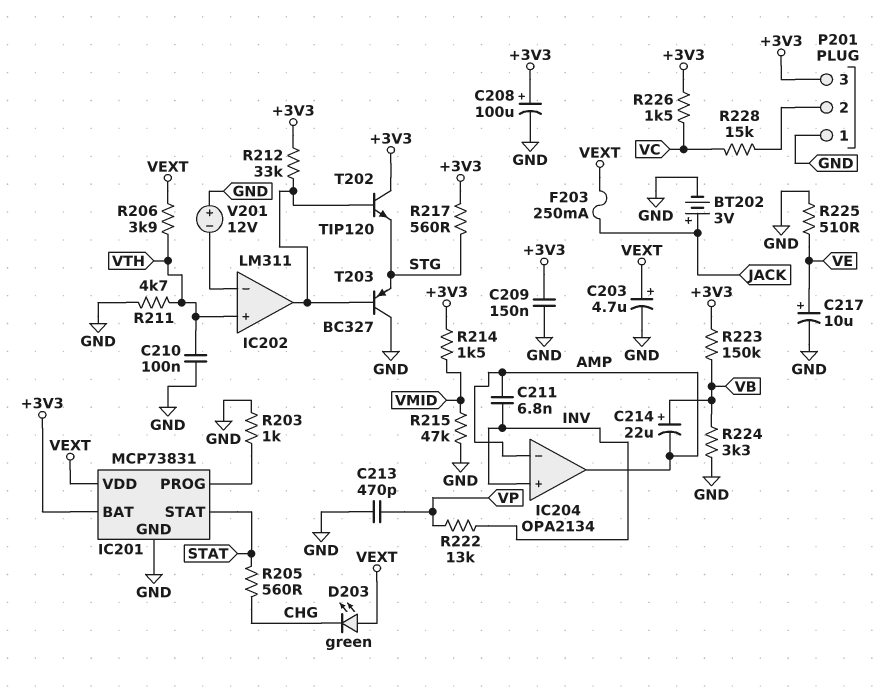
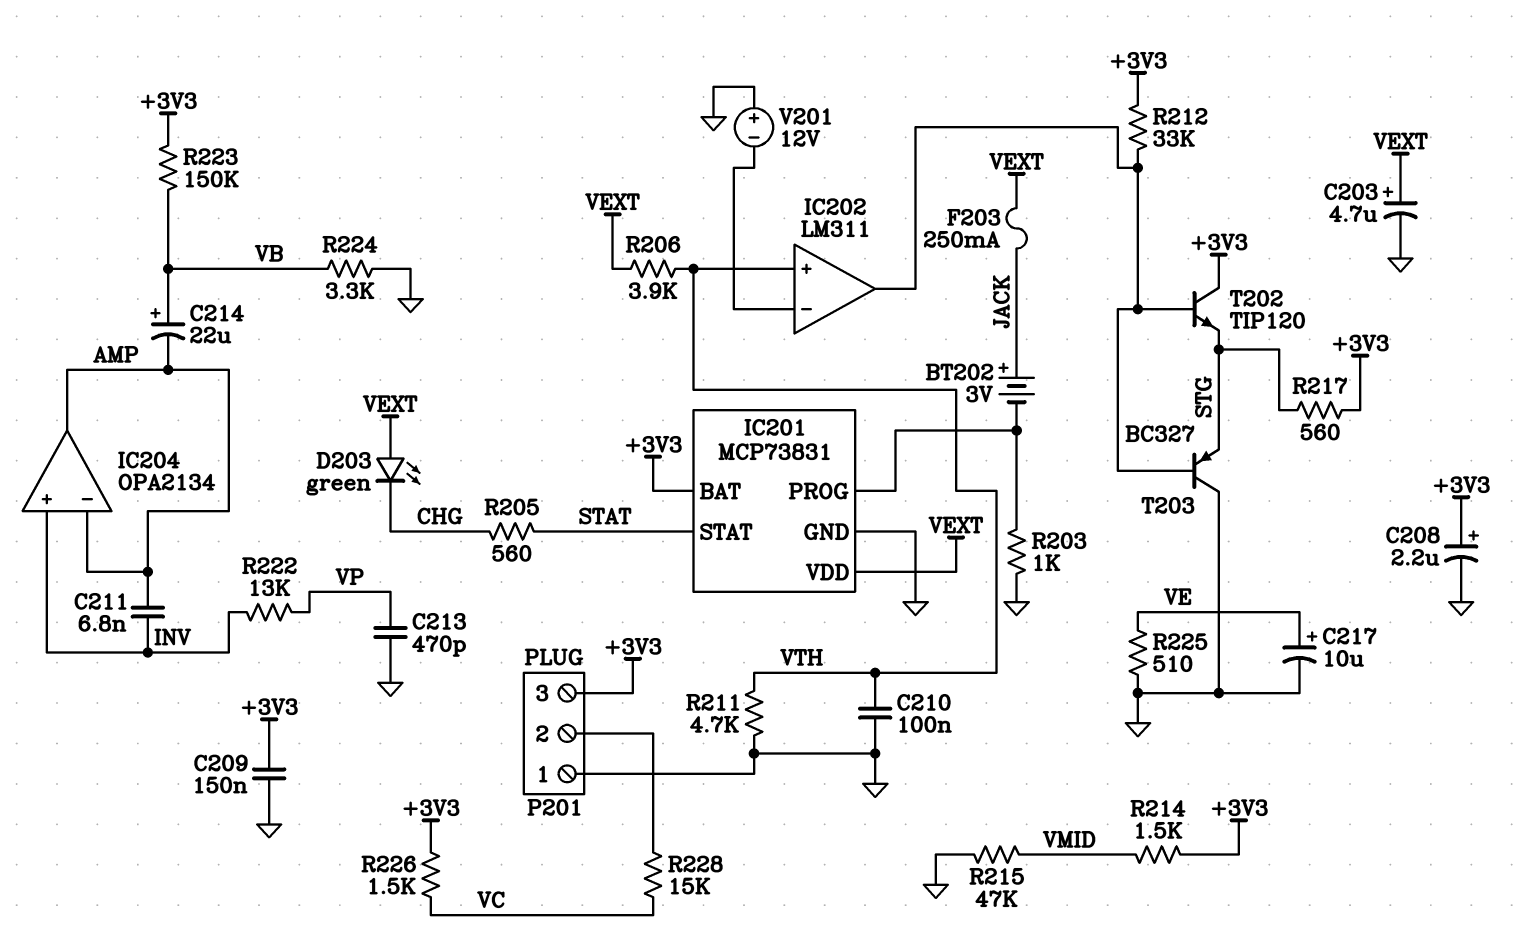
BT202: 3V (plus JACK, minus GND) -> 3V (plus JACK, minus IC201/PROG)
C208: 100uF (plus +3V3, minus GND) -> 2.2uF (plus +3V3, minus GND)

